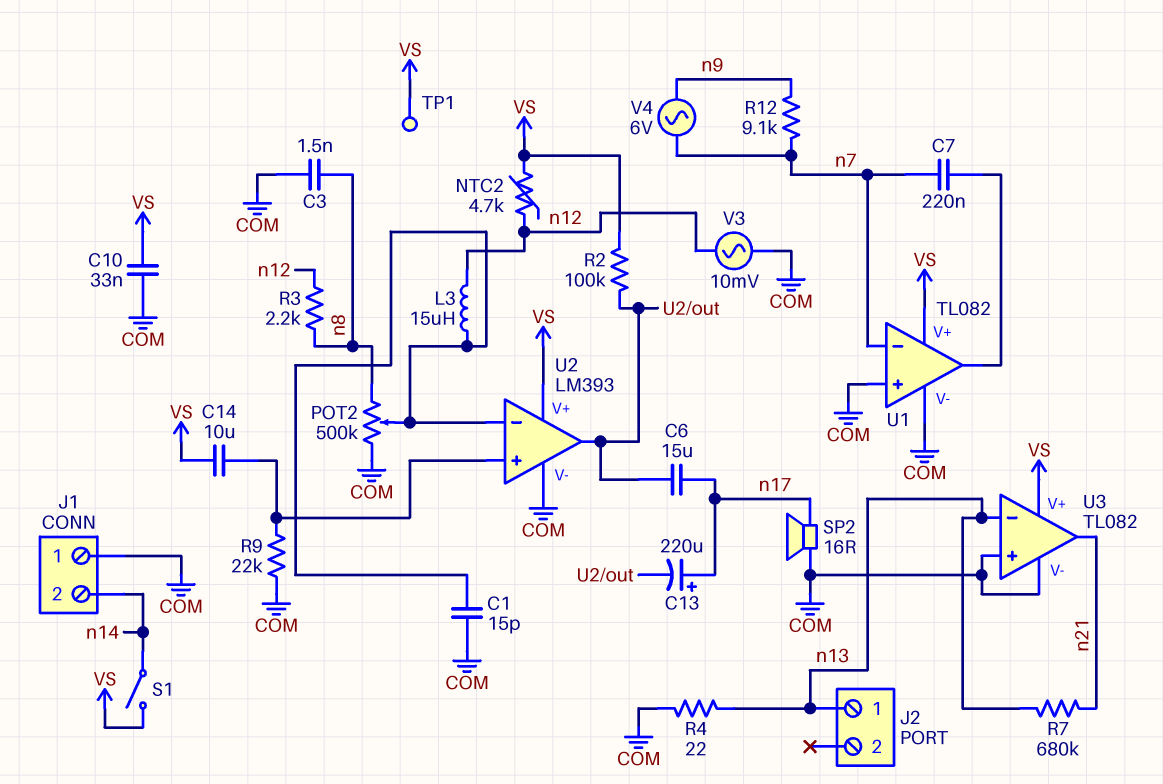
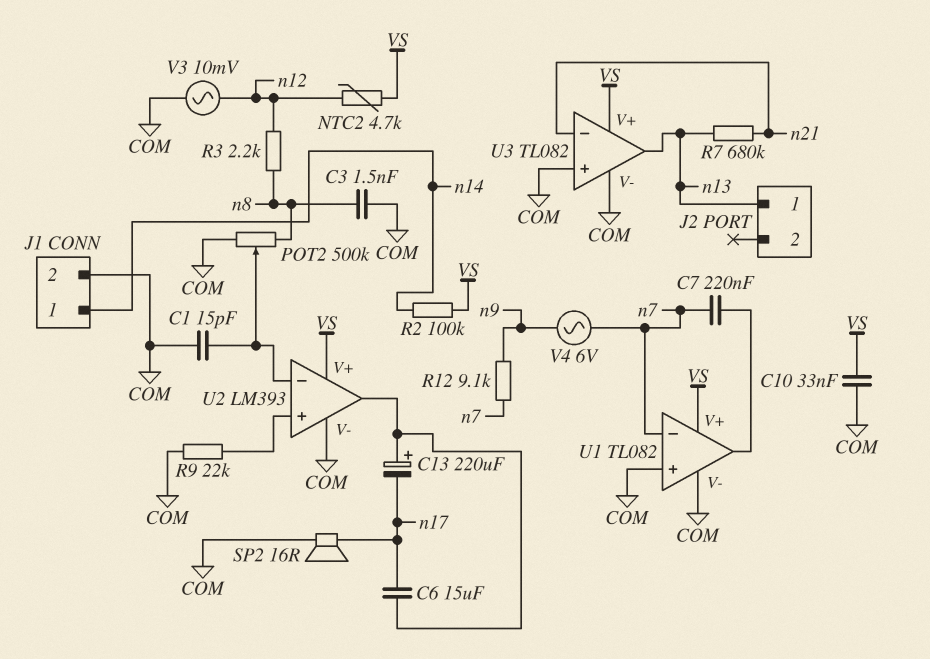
C13: 220uF (plus n17, minus U2/out) -> 220uF (plus U2/out, minus n17)
C14: 10uF (U2/in+, VS) -> none
J1 pin 1: COM -> n14
J1 pin 2: n14 -> COM
L3: 15uH (U2/in-, n12) -> none
R2: 100k (U2/out, VS) -> 100k (VS, n14)
R4: 22 (COM, n13) -> none
S1: switch (VS, n14) -> none
TP1: test point (VS) -> none
U3 pin in-: n13 -> n21
U3 pin out: n21 -> n13

